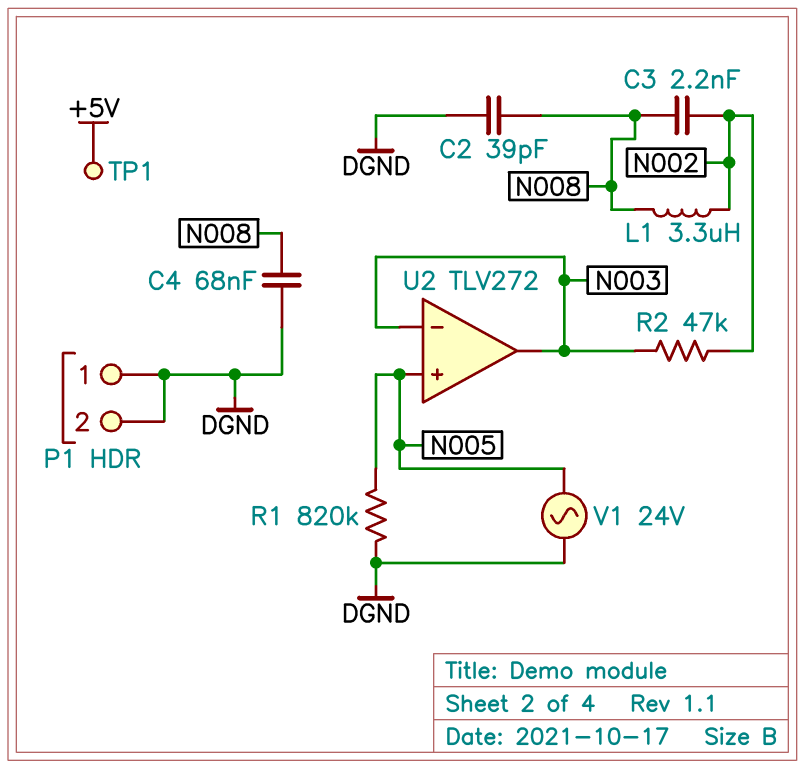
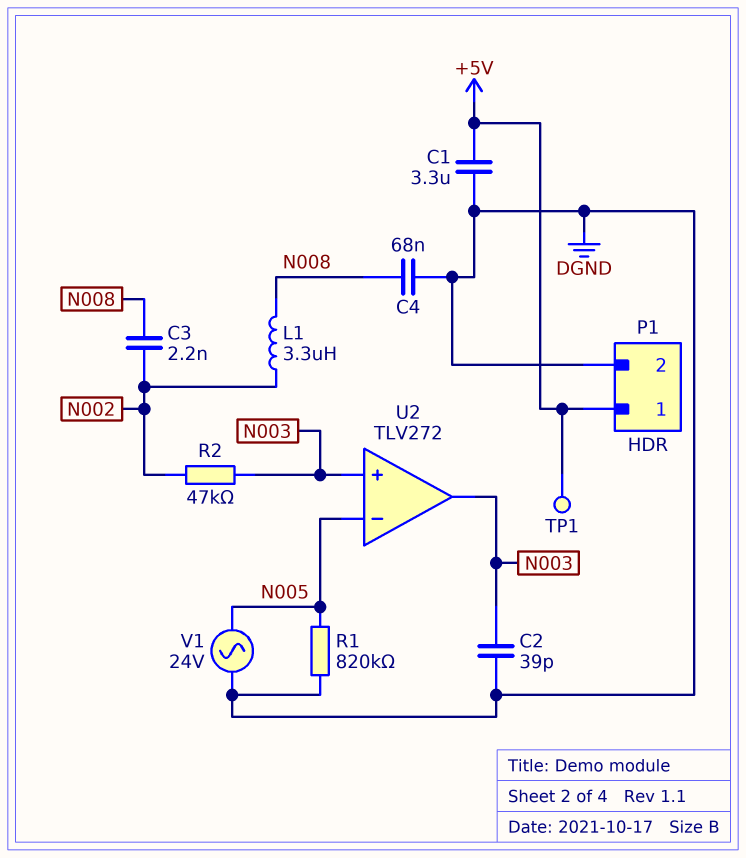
C1: none -> 3.3uF (+5V, DGND)
C2: 39pF (DGND, N008) -> 39pF (DGND, N003)
P1 pin 1: DGND -> +5V
U2 pin in+: N005 -> N003
U2 pin in-: N003 -> N005

